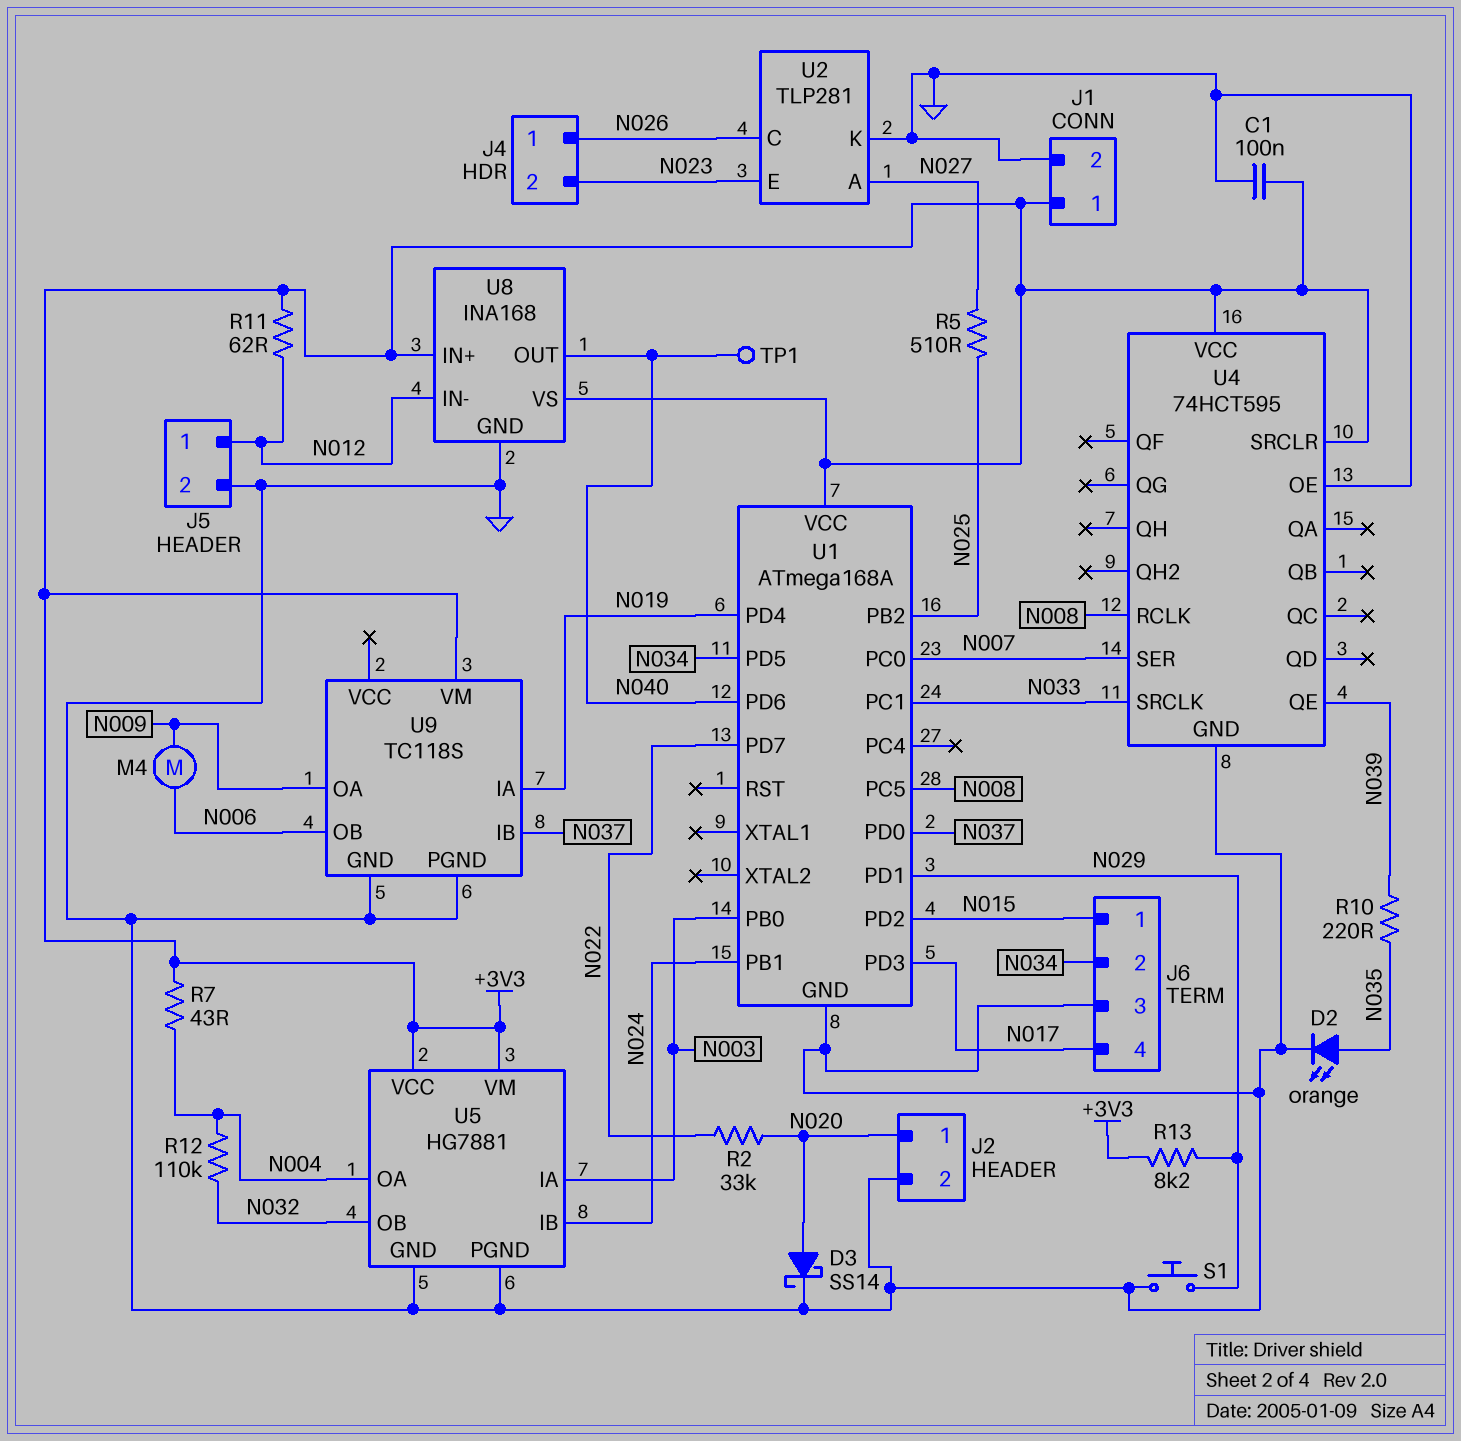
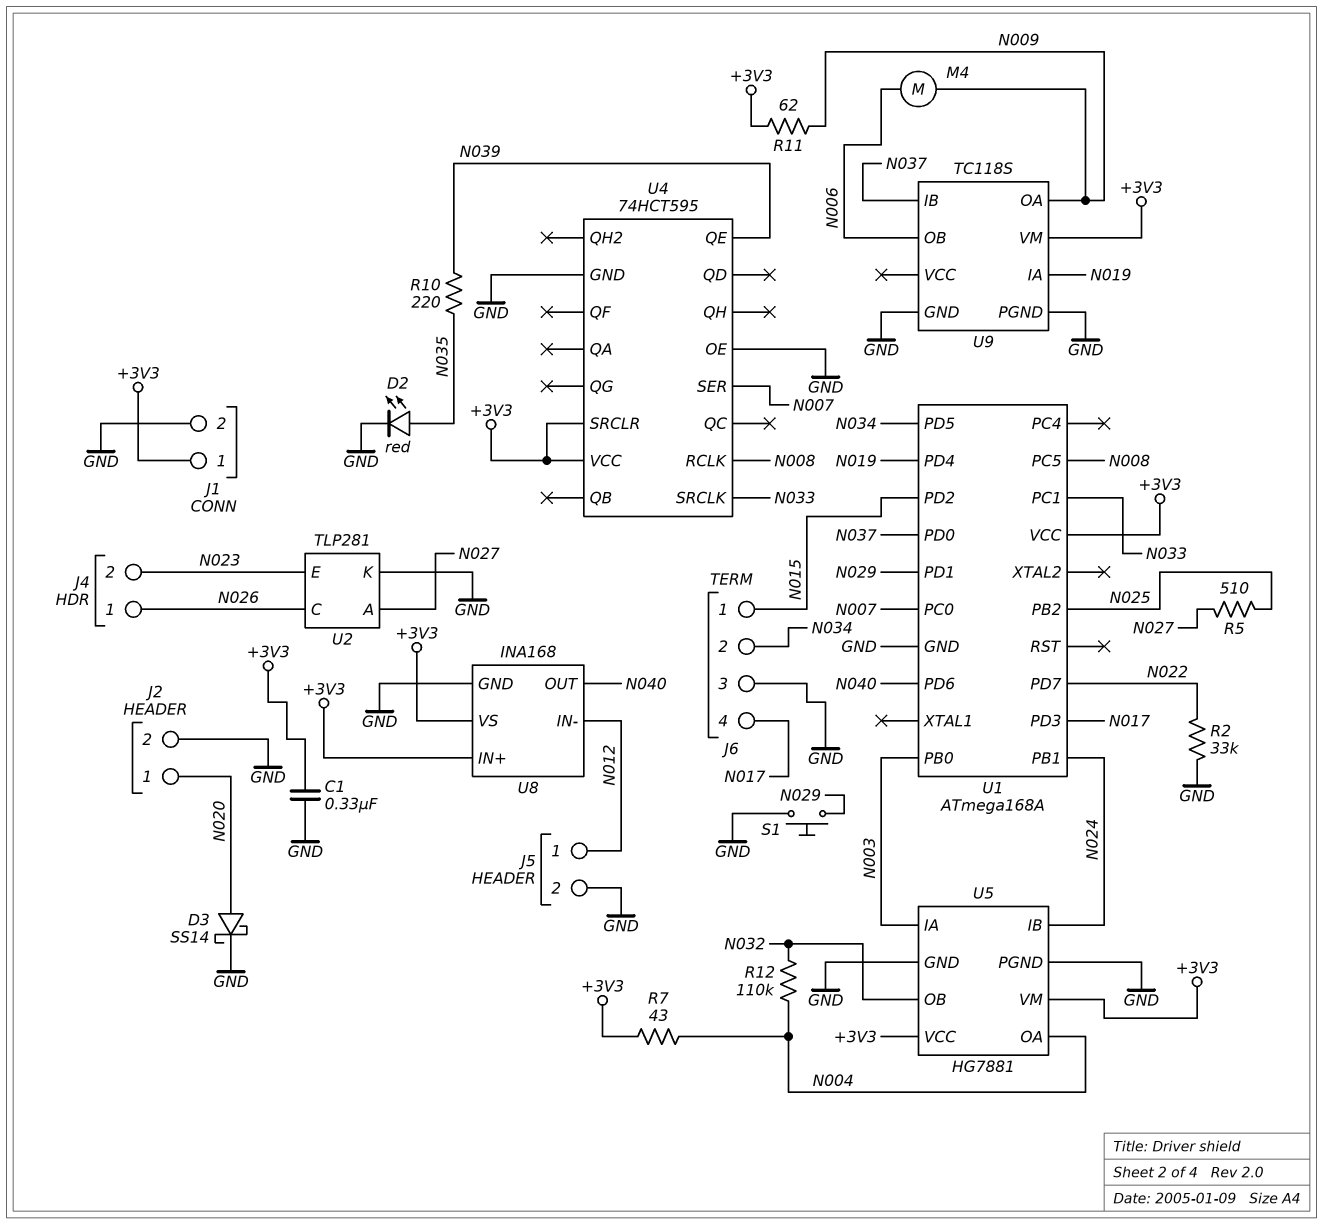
C1: 100nF (+3V3, GND) -> 330nF (+3V3, GND)
D2: LED orange (A N035, K GND) -> LED red (A N035, K GND)
R2: 33k (N020, N022) -> 33k (GND, N022)
R11: 62 (+3V3, N012) -> 62 (+3V3, N009)
R13: 8.2k (+3V3, N029) -> none
TP1: test point (N040) -> none

